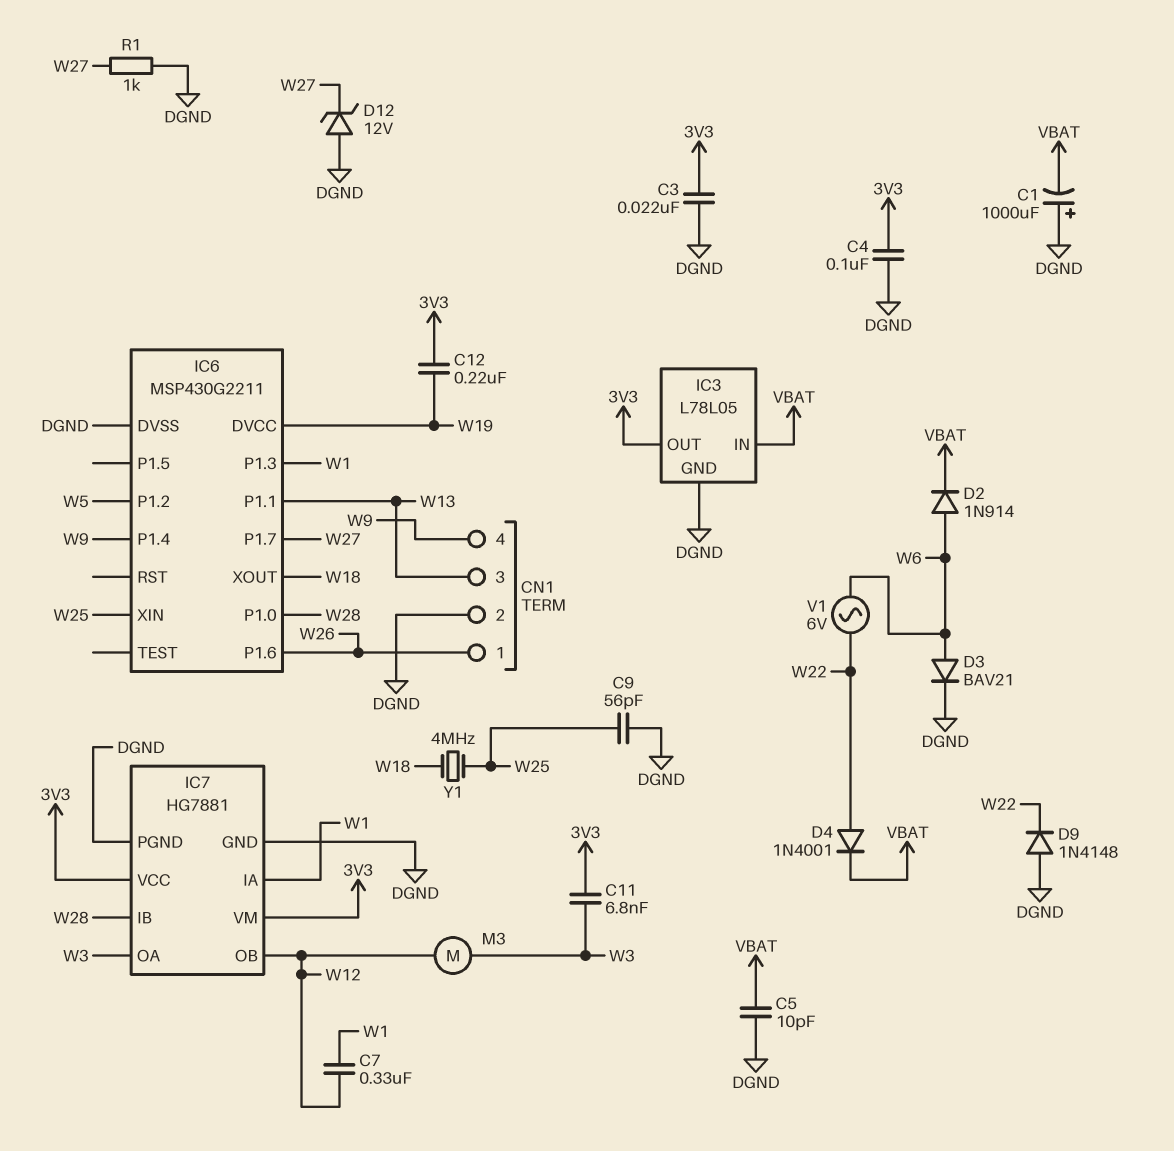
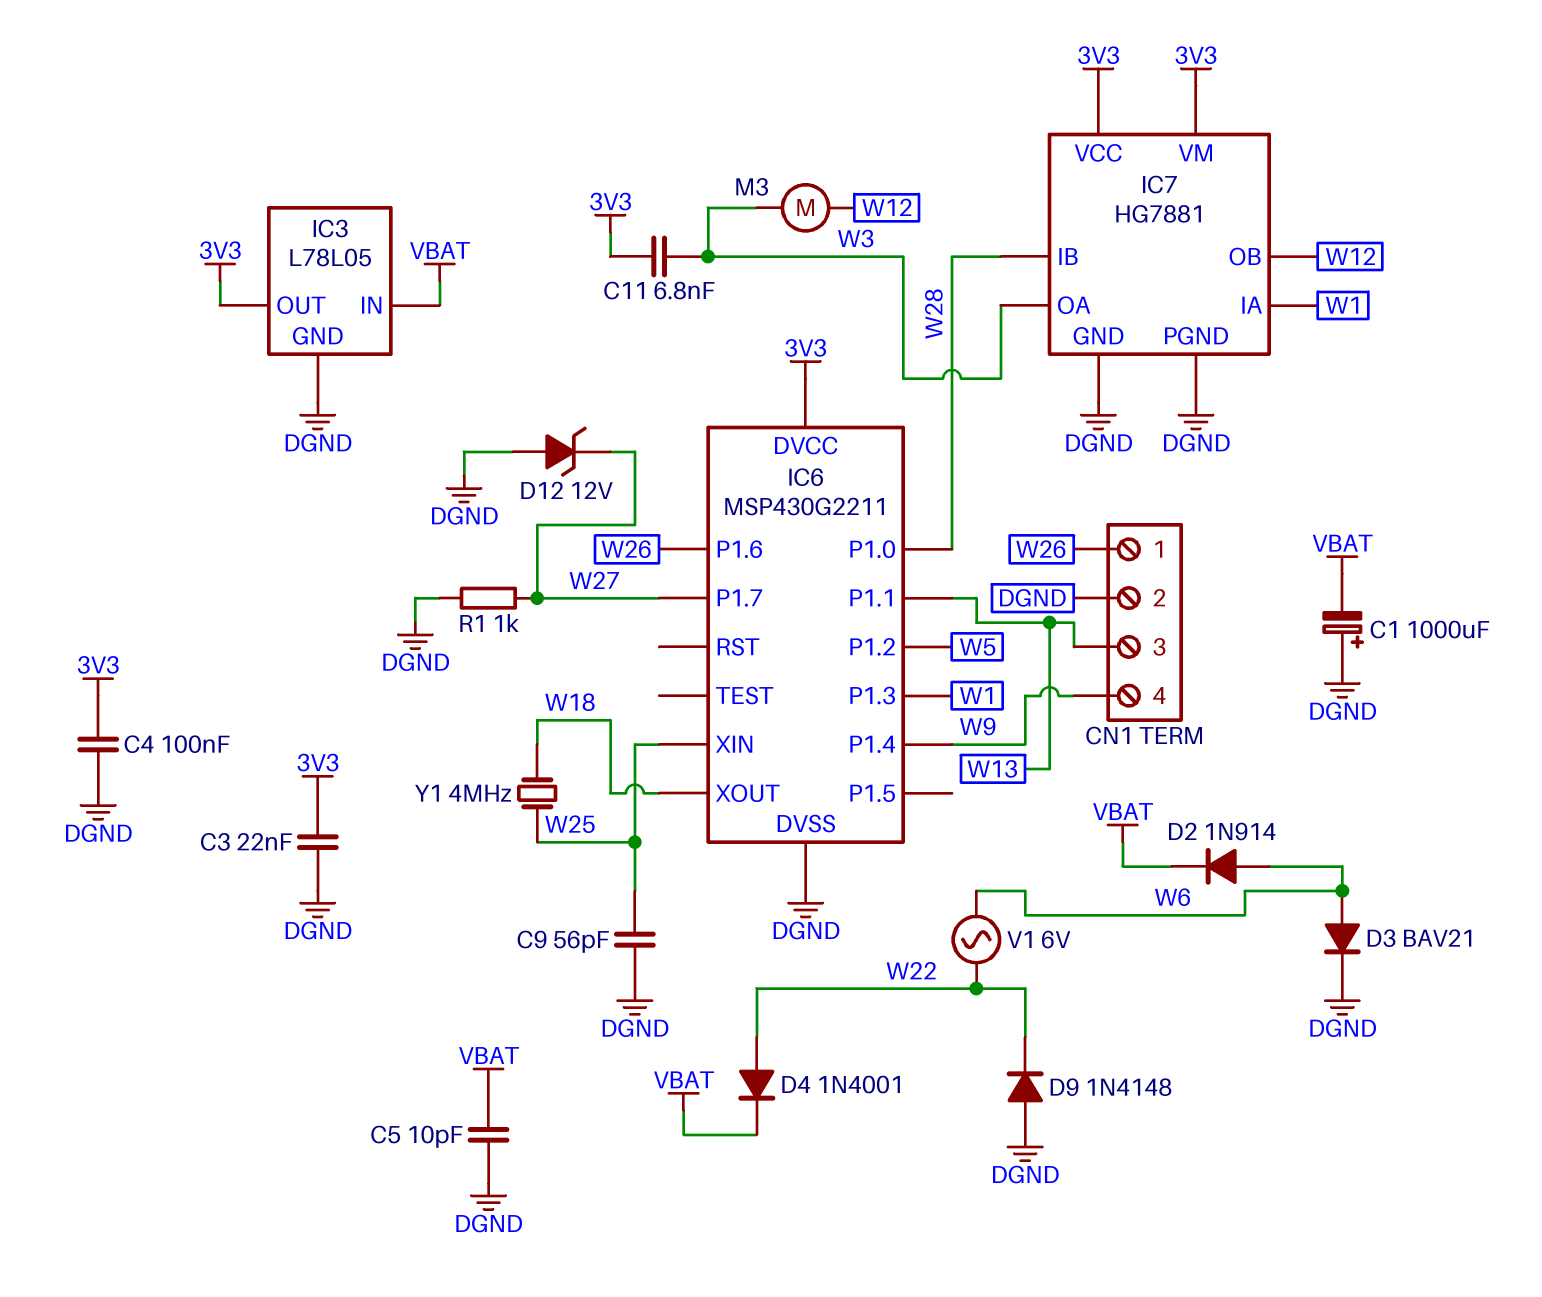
C7: 330nF (W1, W12) -> none
C12: 220nF (3V3, W19) -> none
IC6 pin DVCC: W19 -> 3V3

